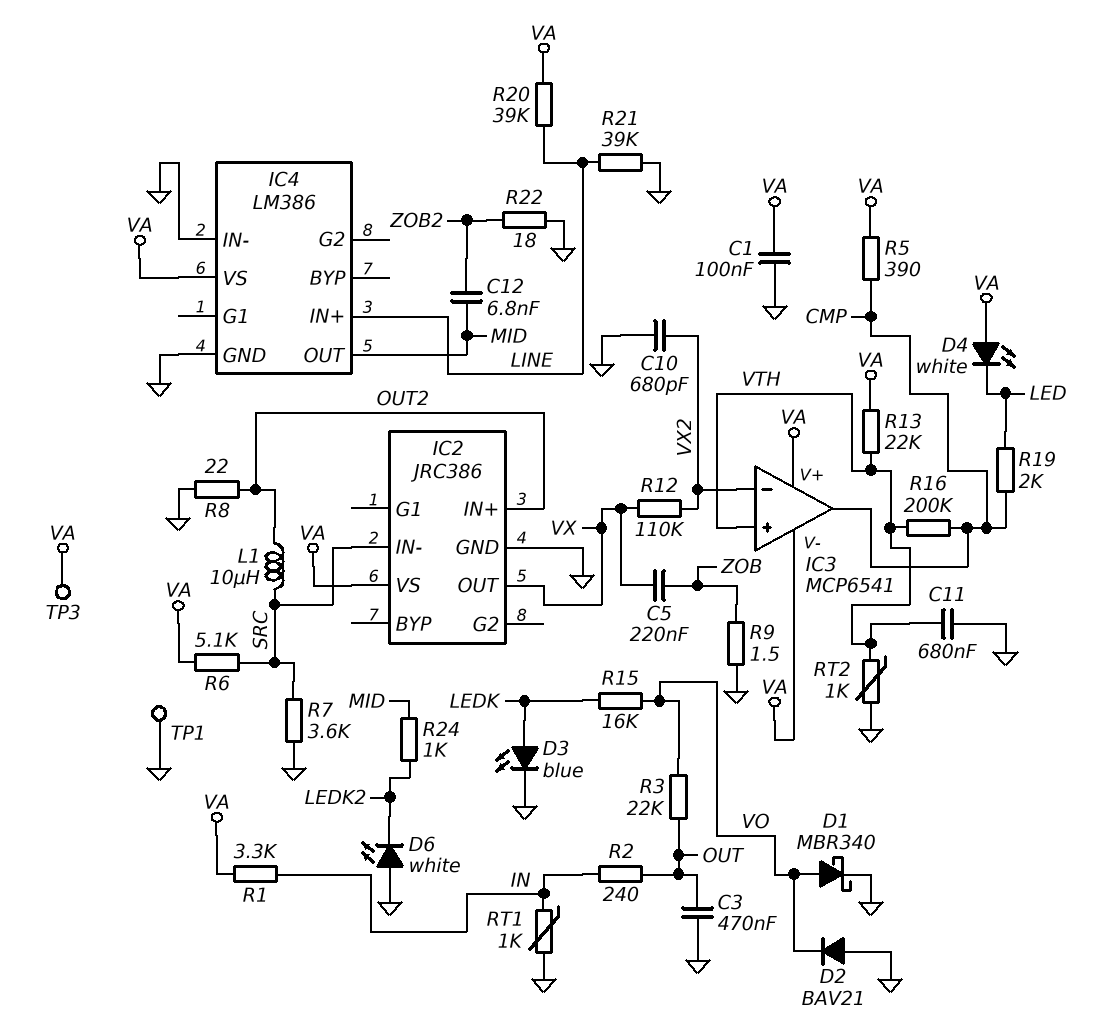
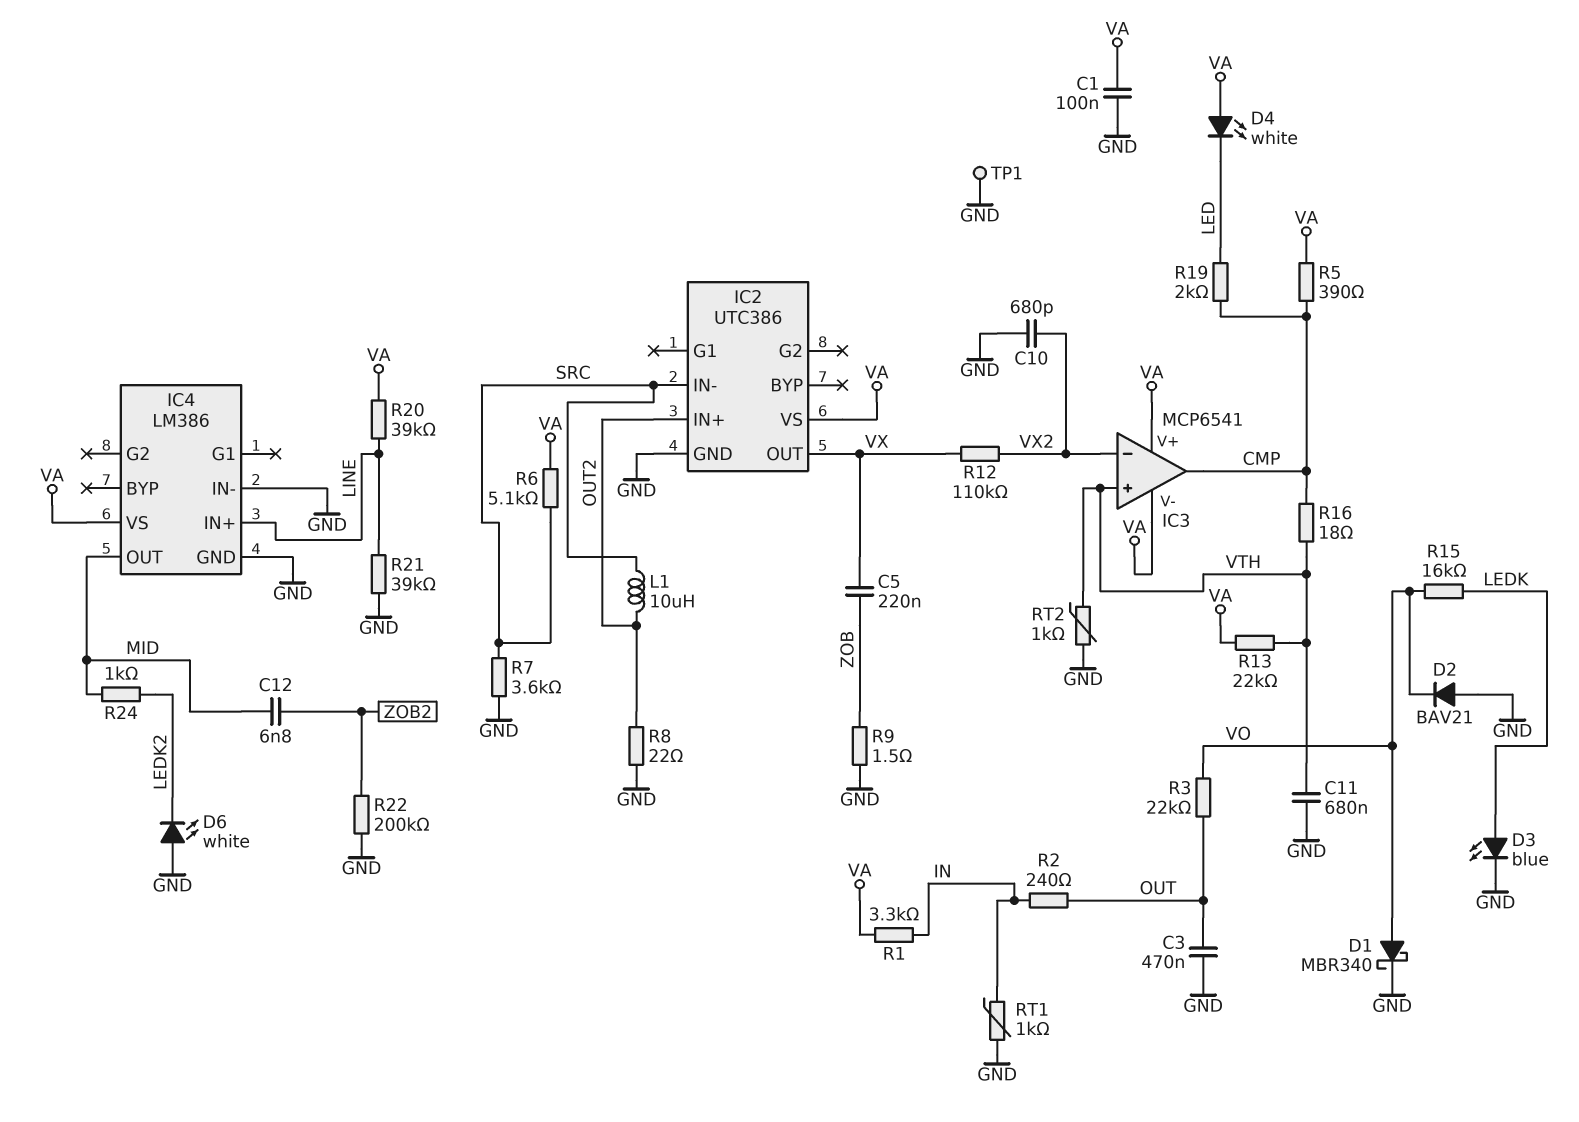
IC2: JRC386 -> UTC386
R16: 200k (CMP, VTH) -> 18 (CMP, VTH)
R22: 18 (GND, ZOB2) -> 200k (GND, ZOB2)
TP3: test point (VA) -> none

